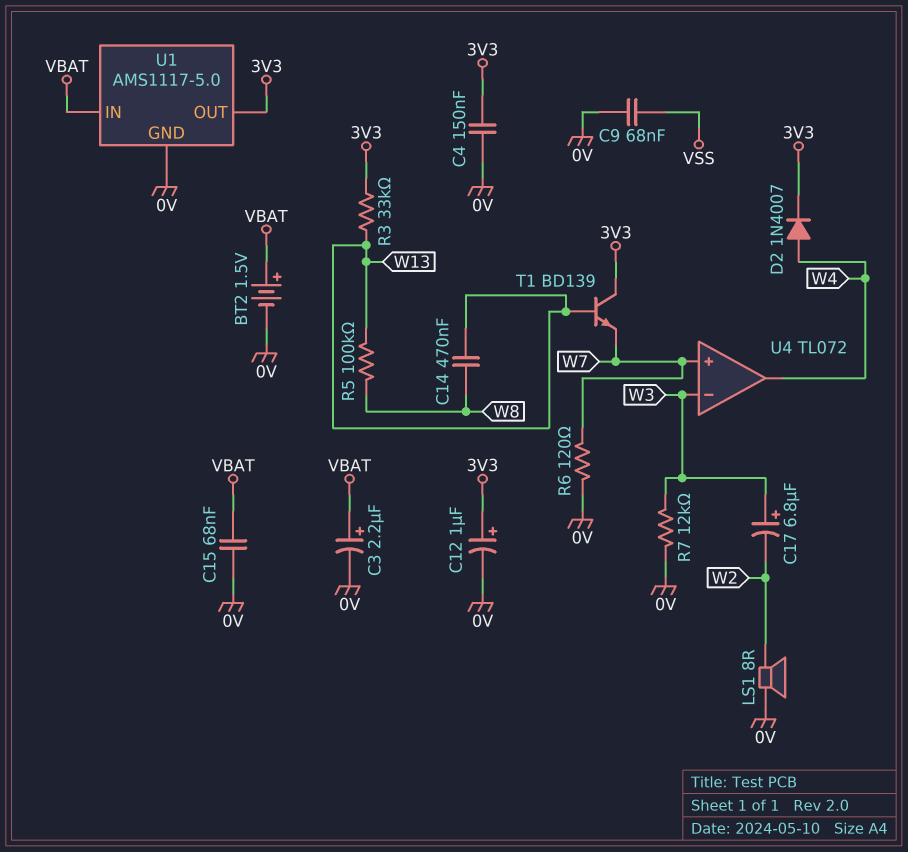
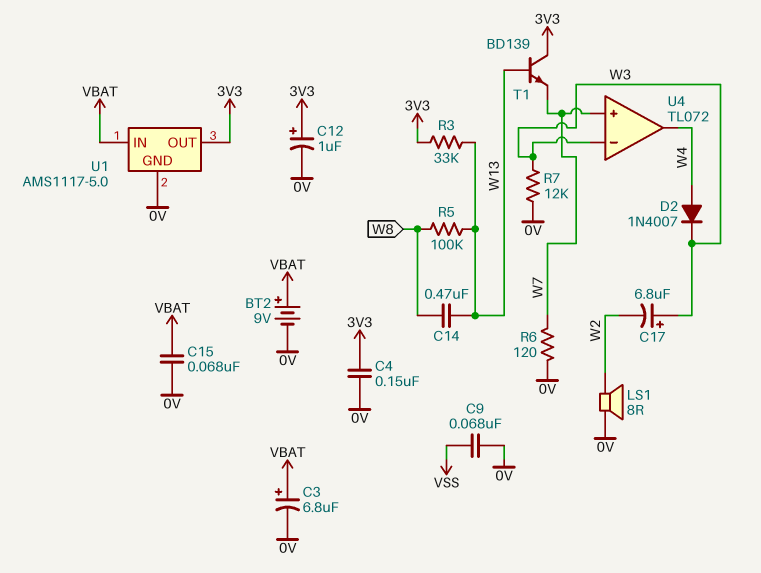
BT2: 1.5V (plus VBAT, minus 0V) -> 9V (plus VBAT, minus 0V)
C3: 2.2uF (plus VBAT, minus 0V) -> 6.8uF (plus VBAT, minus 0V)
D2: diode 1N4007 (A W4, K 3V3) -> diode 1N4007 (A W4, K W3)

